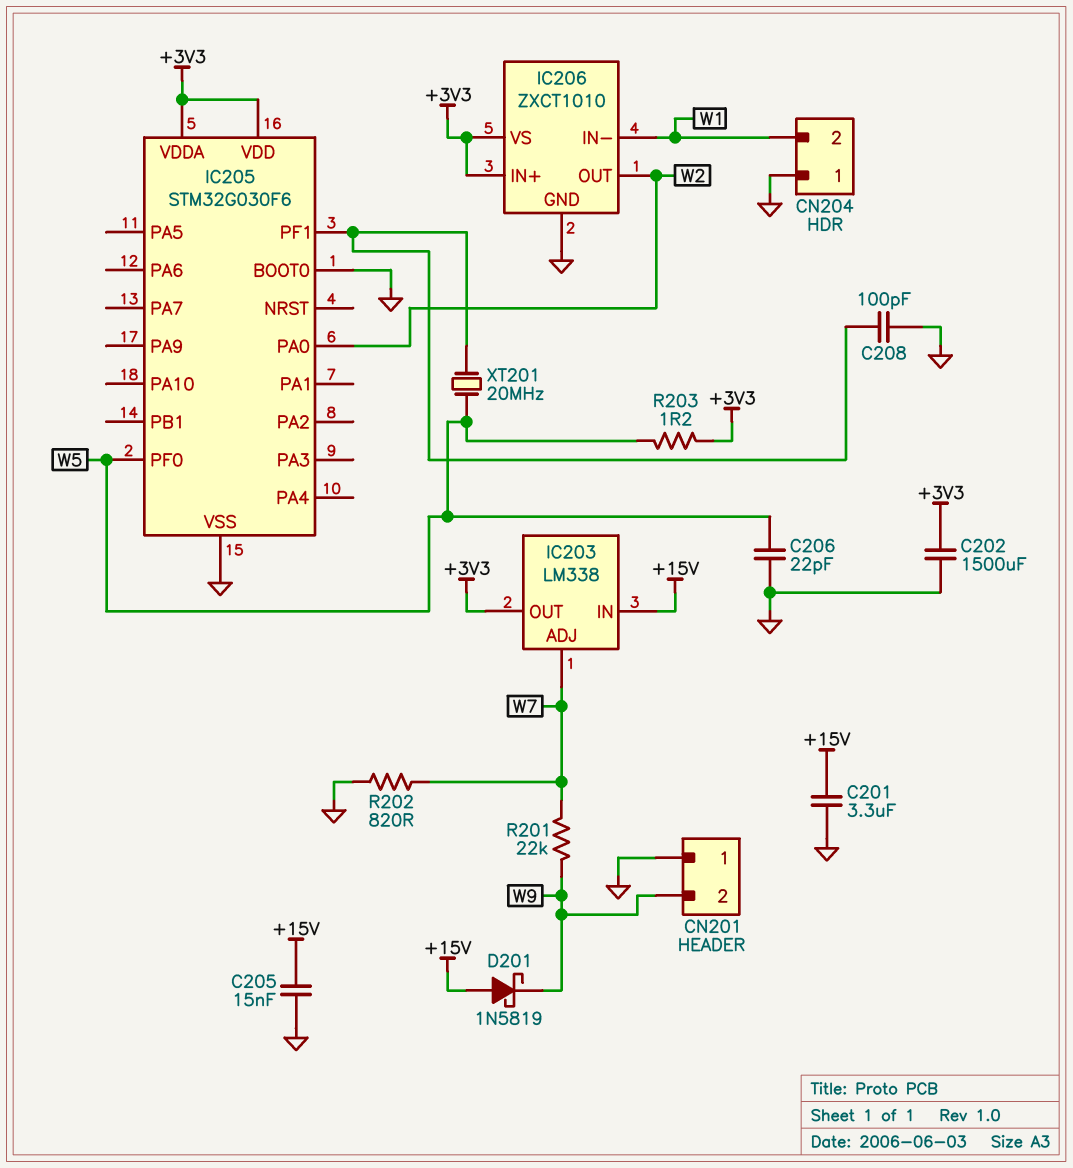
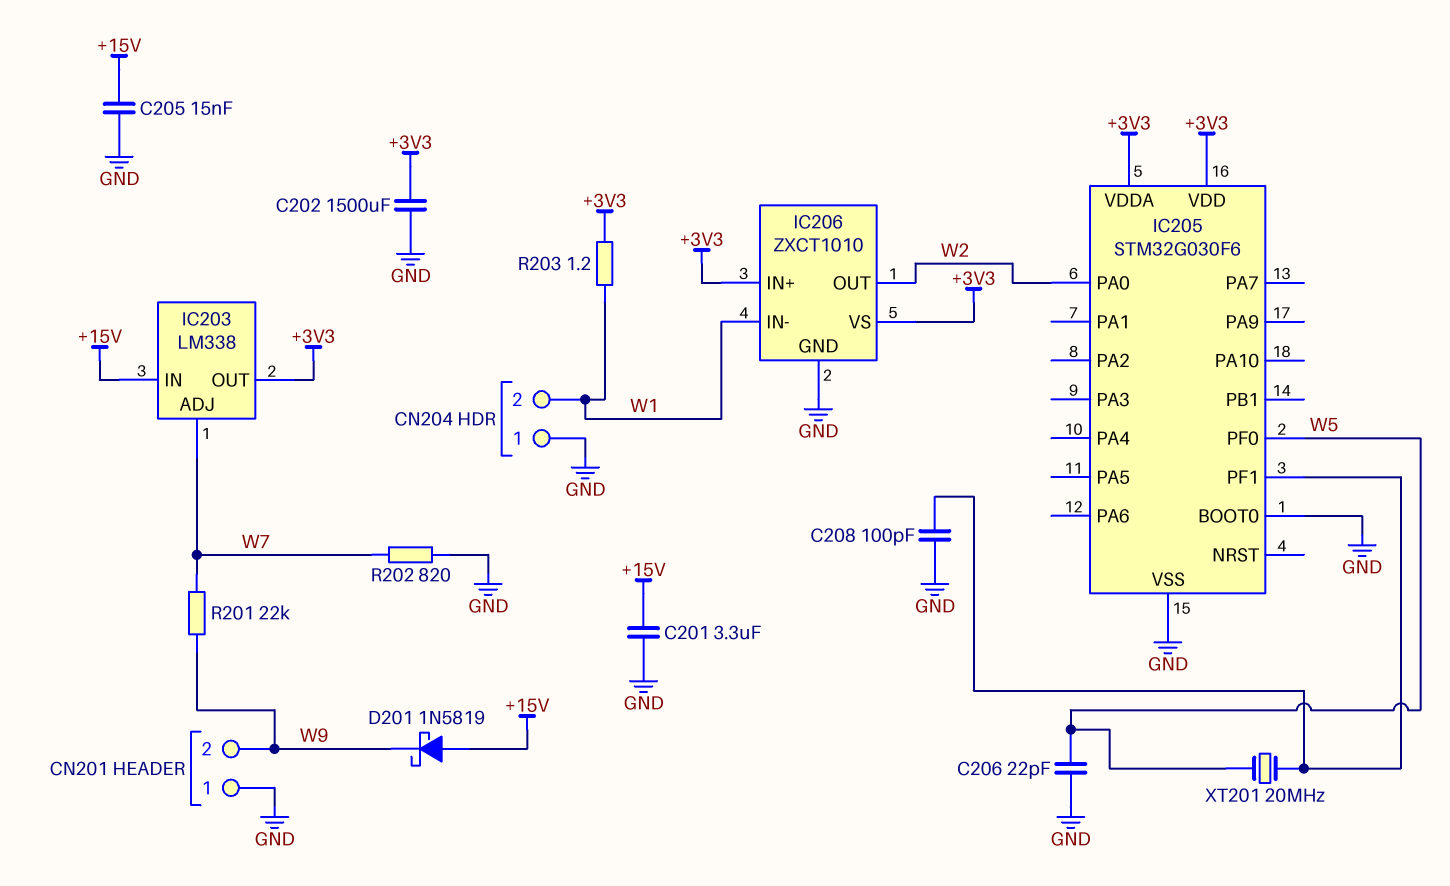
R203: 1.2 (+3V3, W5) -> 1.2 (+3V3, W1)

